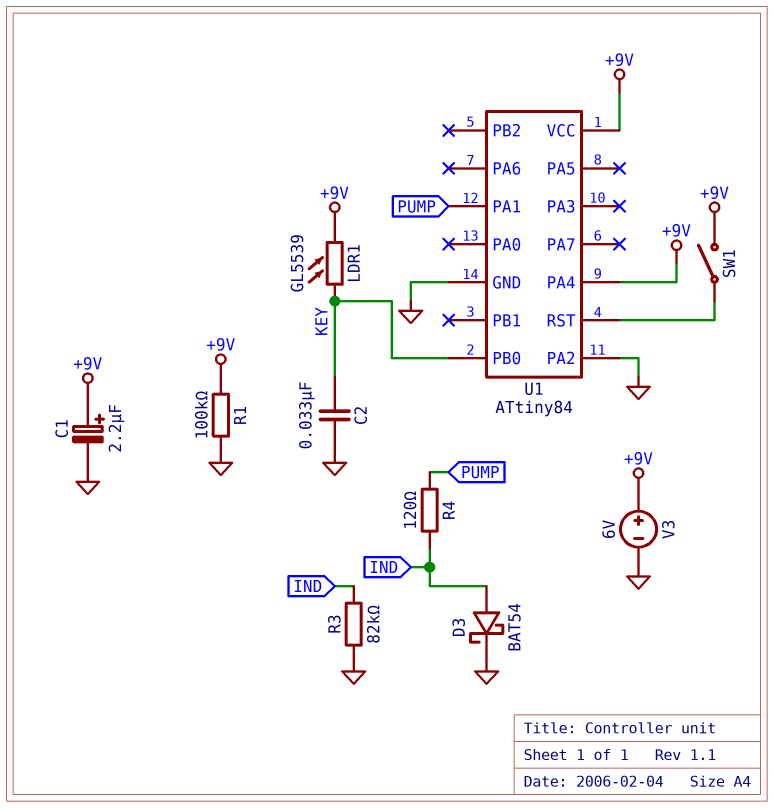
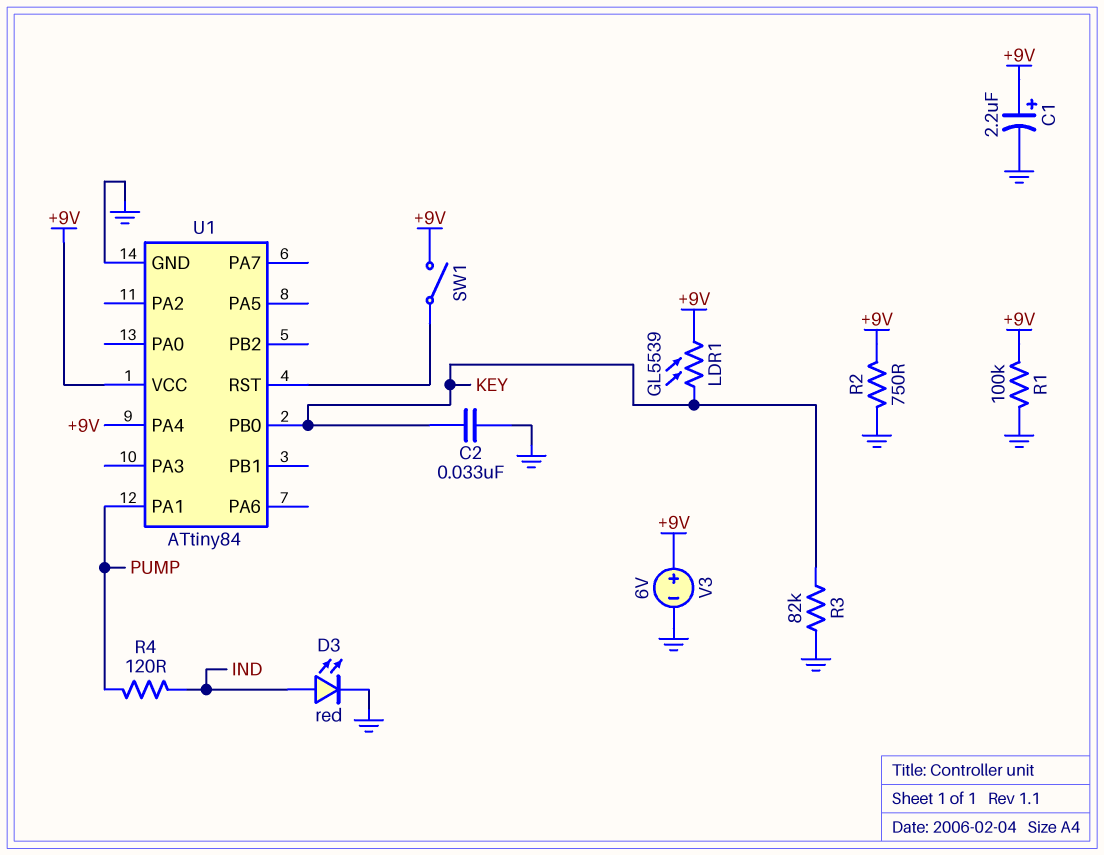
D3: schottky BAT54 (A IND, K GND) -> LED red (A IND, K GND)
R2: none -> 750 (+9V, GND)
R3: 82k (GND, IND) -> 82k (GND, KEY)
U1 pin PA2: GND -> none

